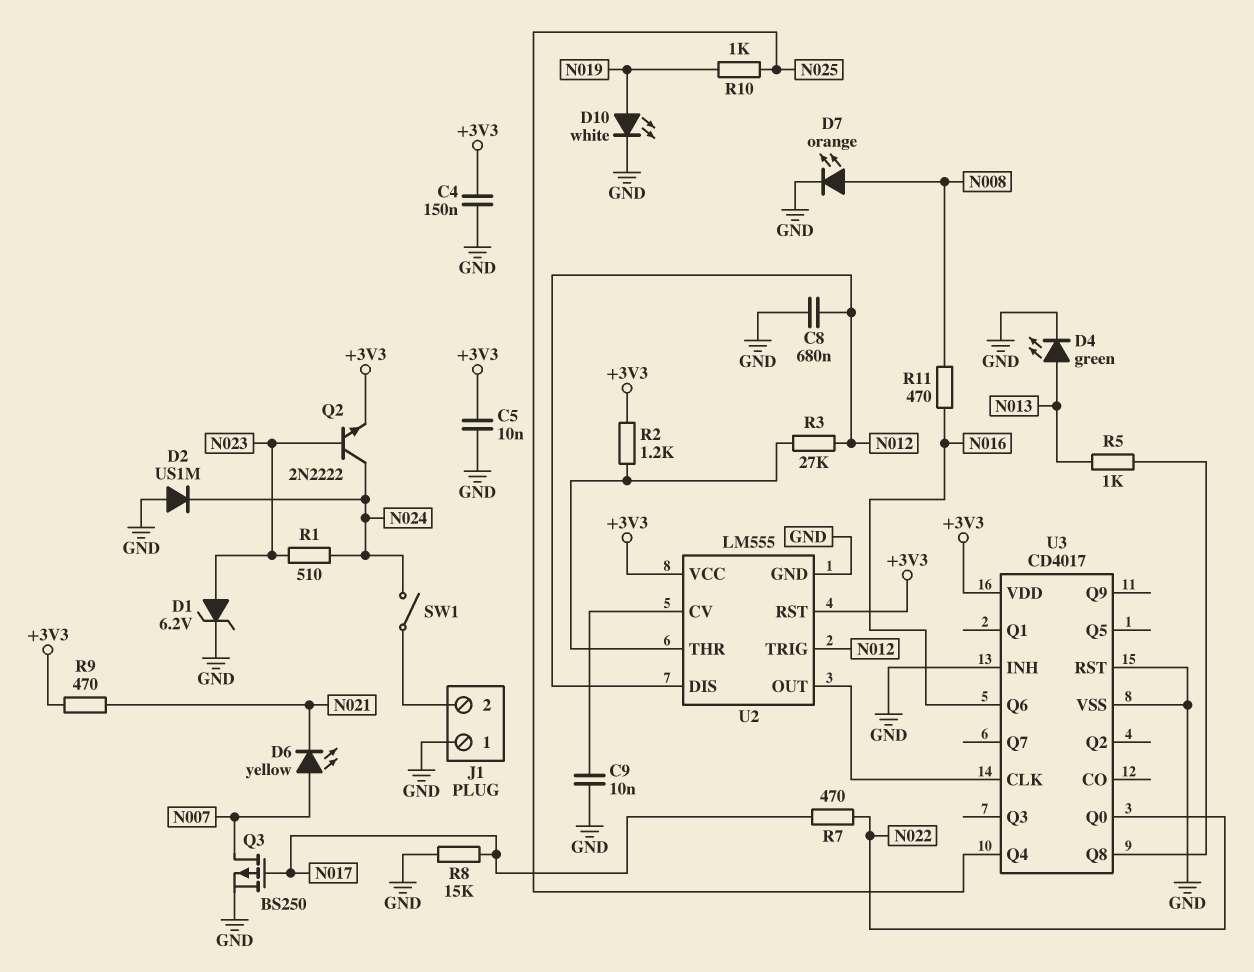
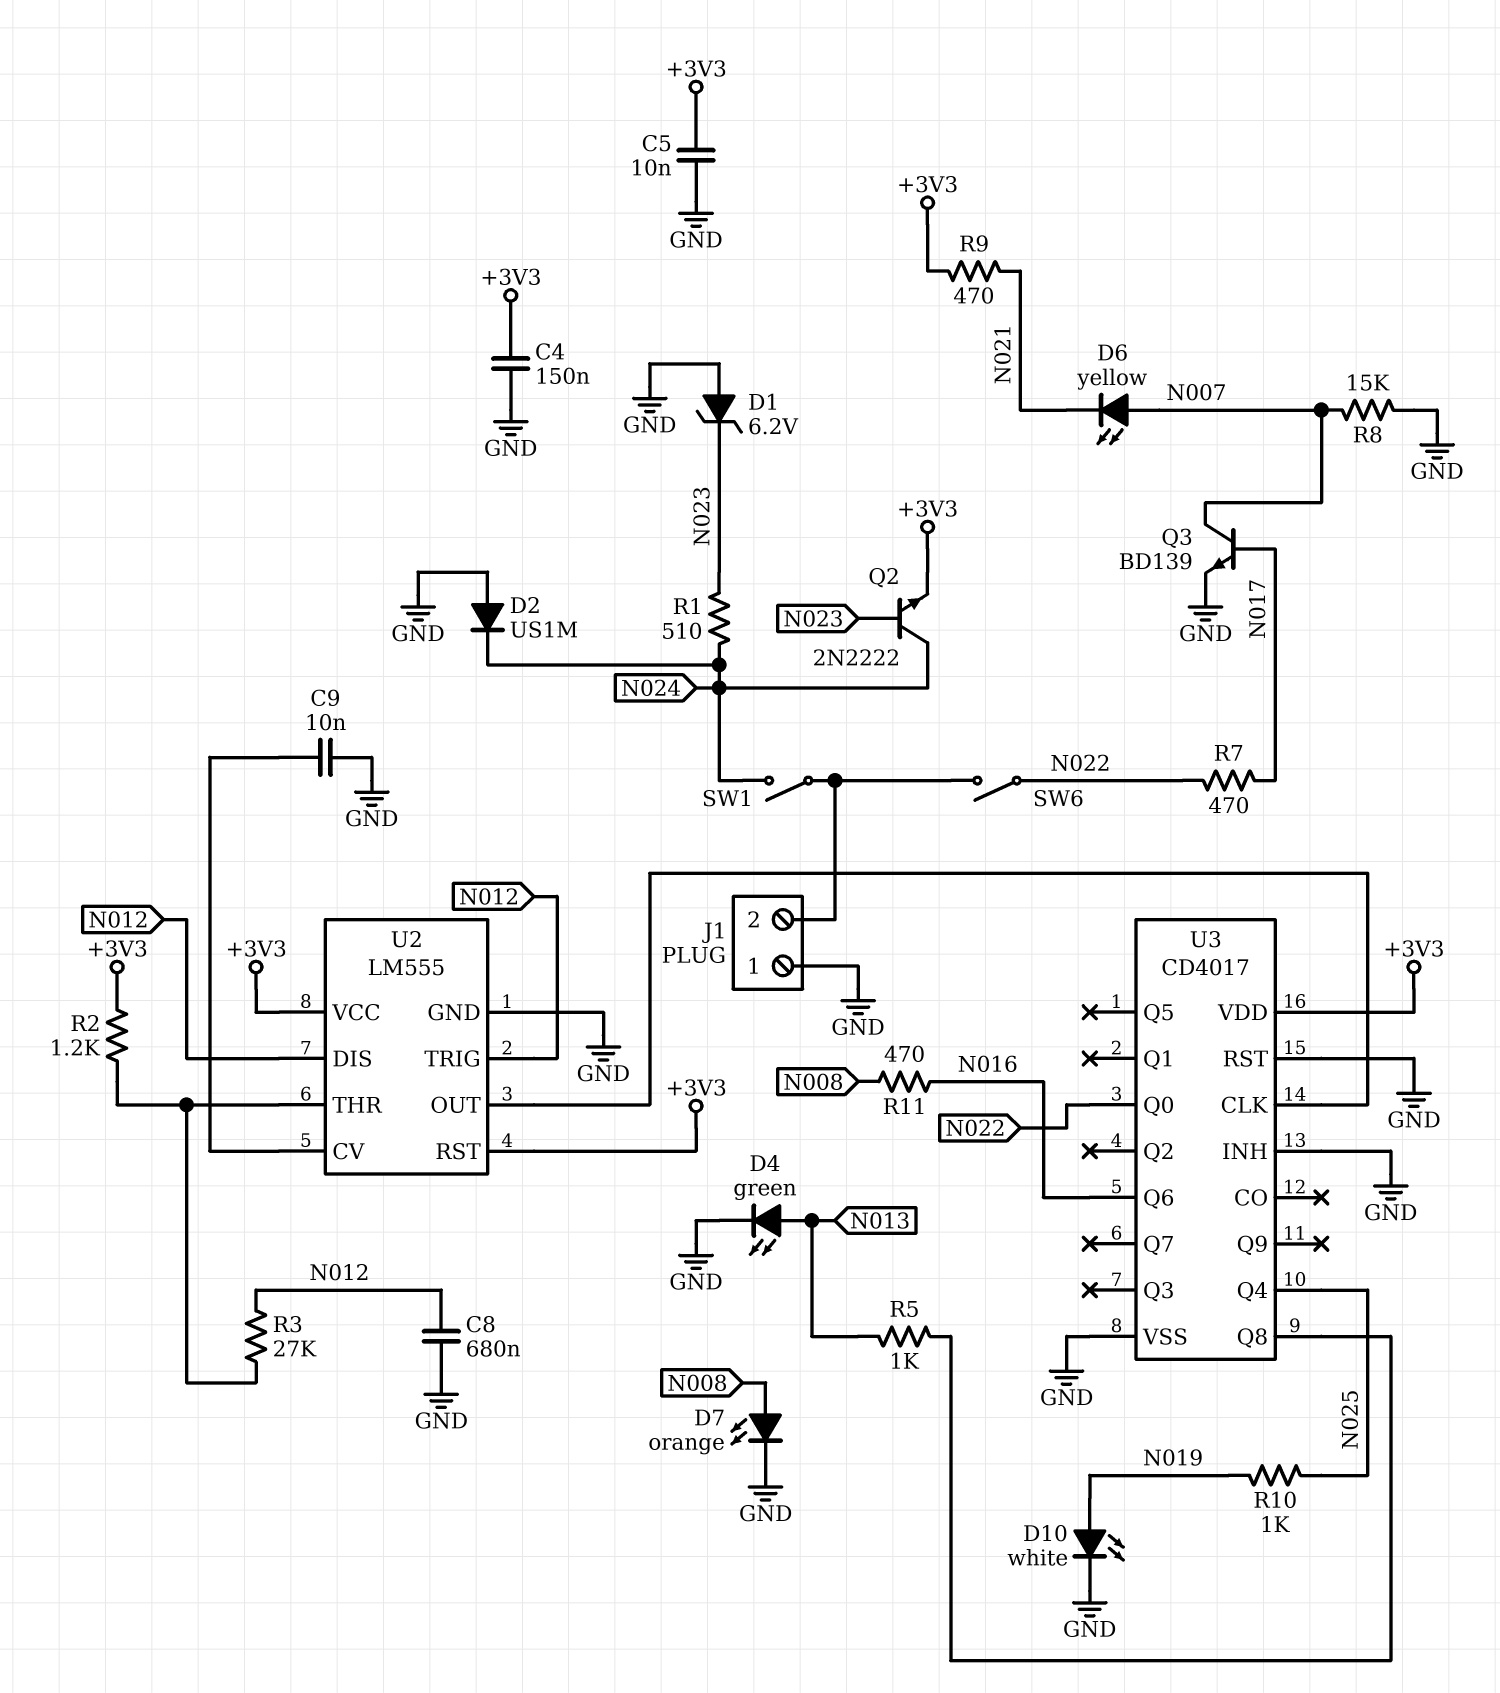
D1: zener 6.2V (A N023, K GND) -> zener 6.2V (A GND, K N023)
Q3: PMOS BS250 (G N017, D N007, S GND) -> NPN BD139 (B N017, C N007, E GND)
R8: 15k (GND, N017) -> 15k (GND, N007)
SW6: none -> switch (J1/2, N022)

